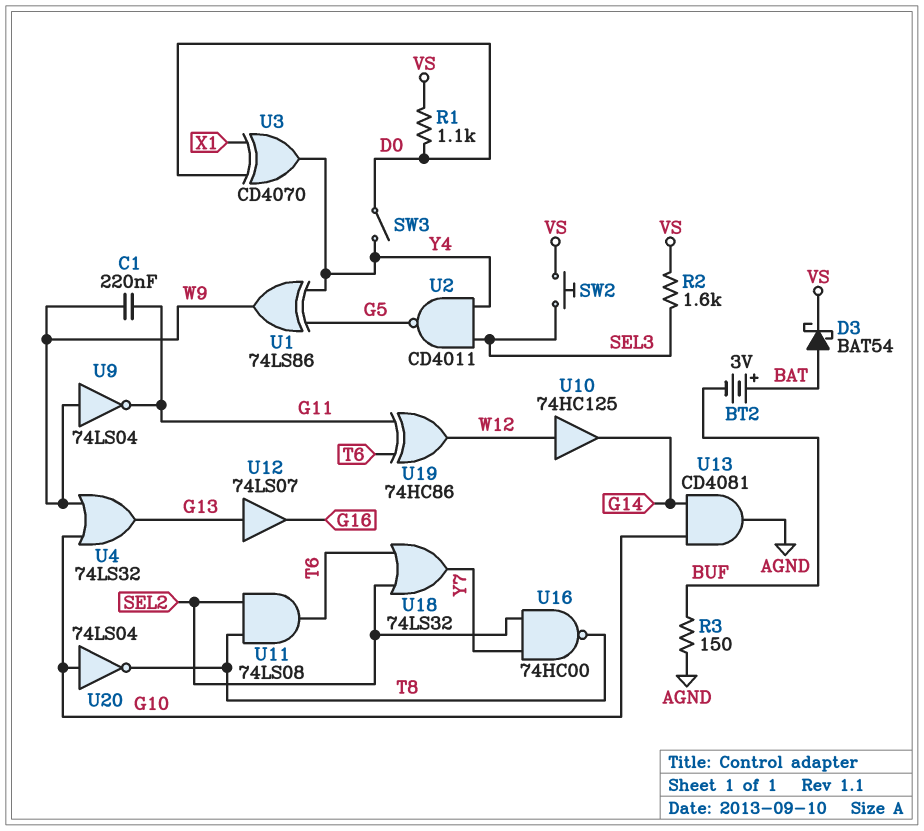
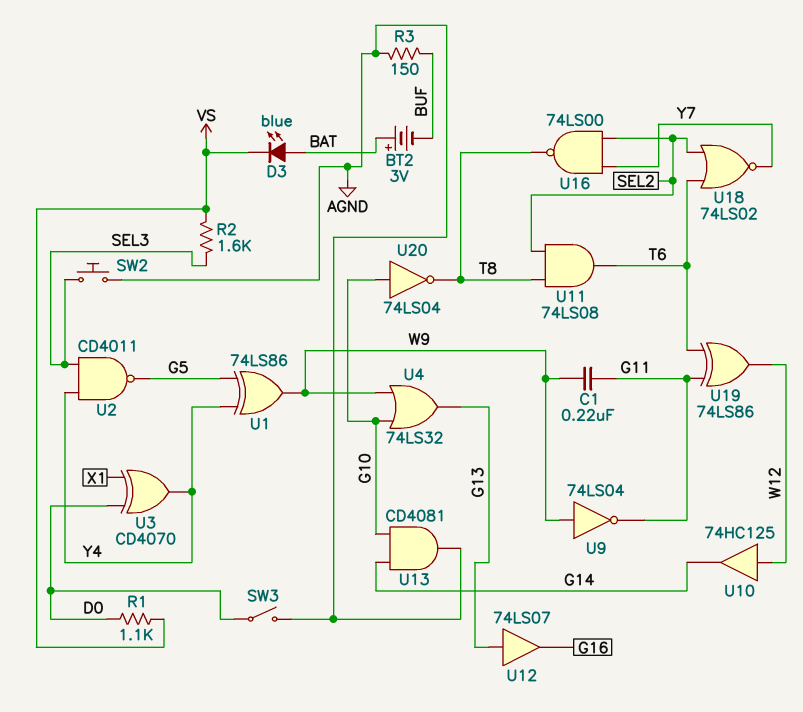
D3: schottky BAT54 (A BAT, K VS) -> LED blue (A BAT, K VS)
SW2: button (SEL3, VS) -> button (AGND, SEL3)
SW3: switch (D0, Y4) -> switch (AGND, D0)
U16: NAND 74HC00 (in SEL2, in Y7, out T8) -> NAND 74LS00 (in SEL2, in Y7, out T8)
U18: OR 74LS32 (in SEL2, in T6, out Y7) -> NOR 74LS02 (in SEL2, in T6, out Y7)
U19: XOR 74HC86 (in G11, in T6, out W12) -> XOR 74LS86 (in G11, in T6, out W12)

